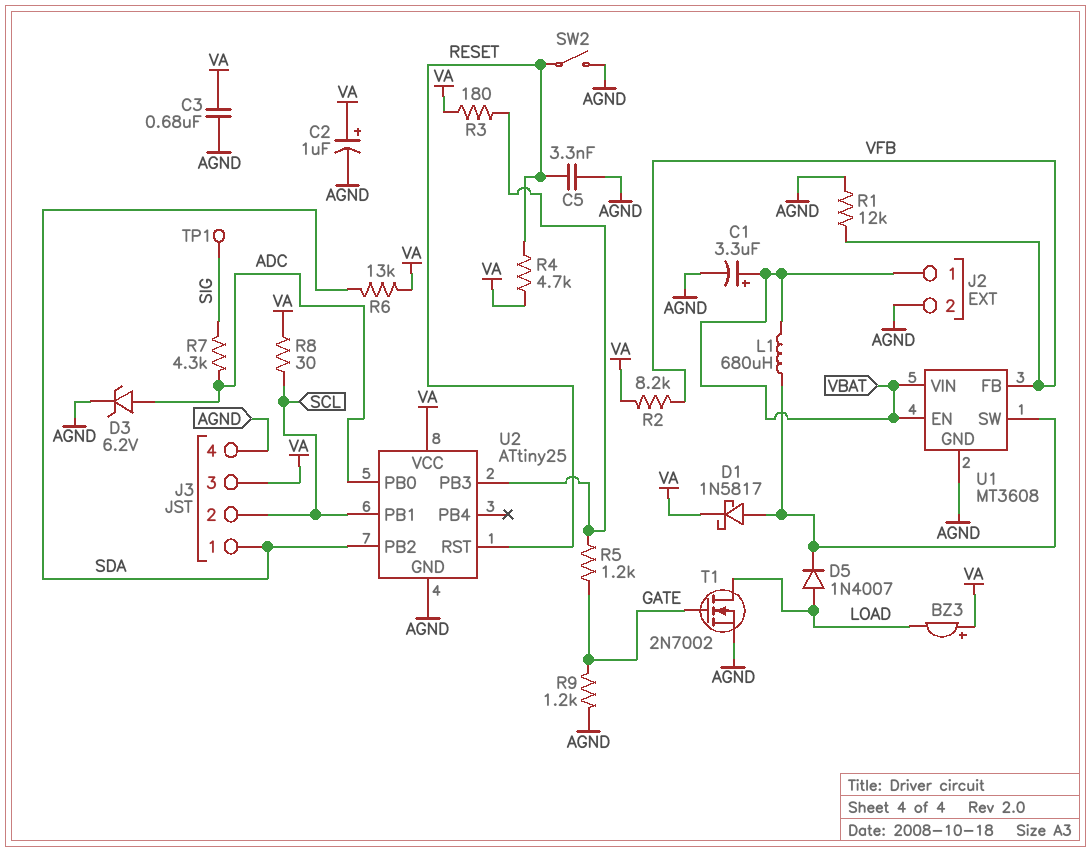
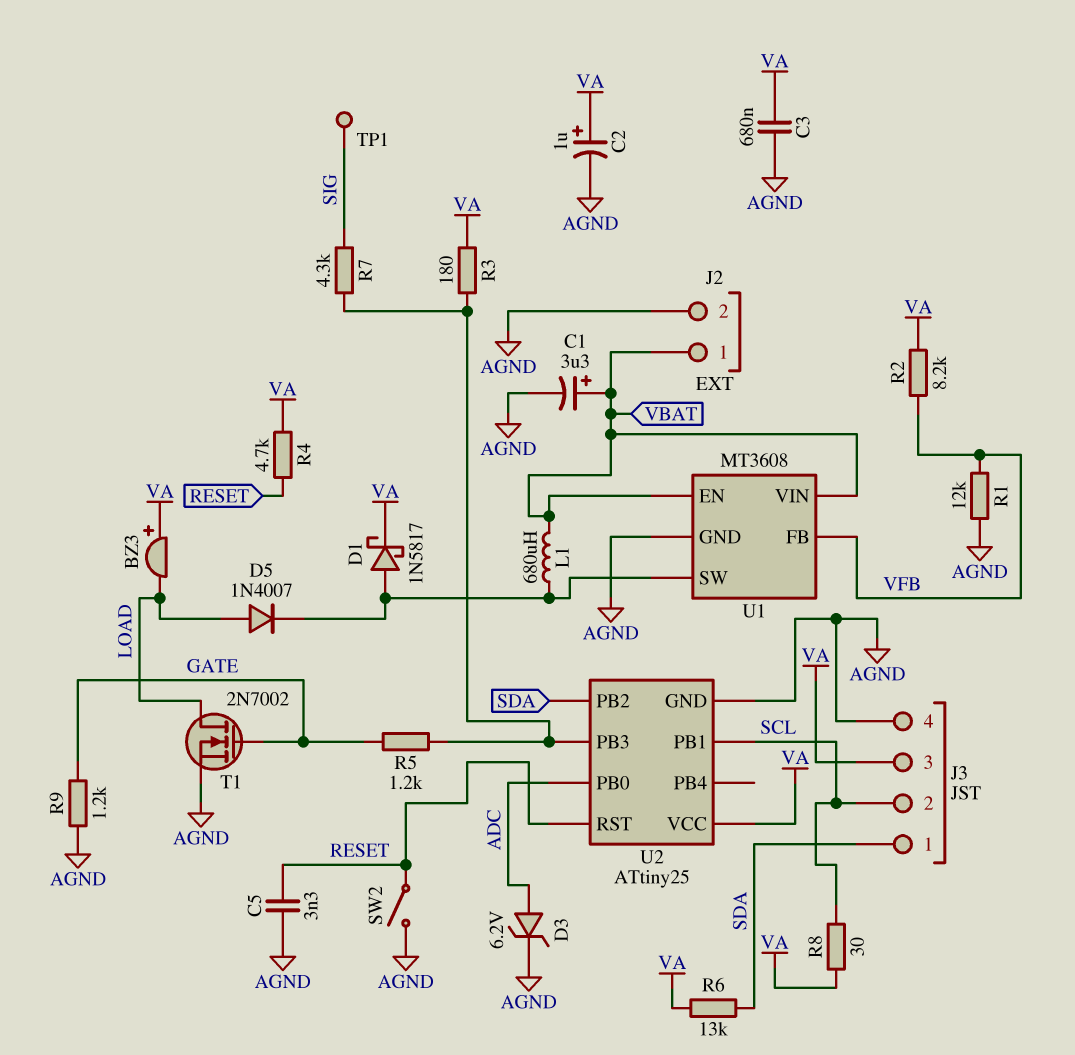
R7: 4.3k (ADC, SIG) -> 4.3k (SIG, U2/PB3)

